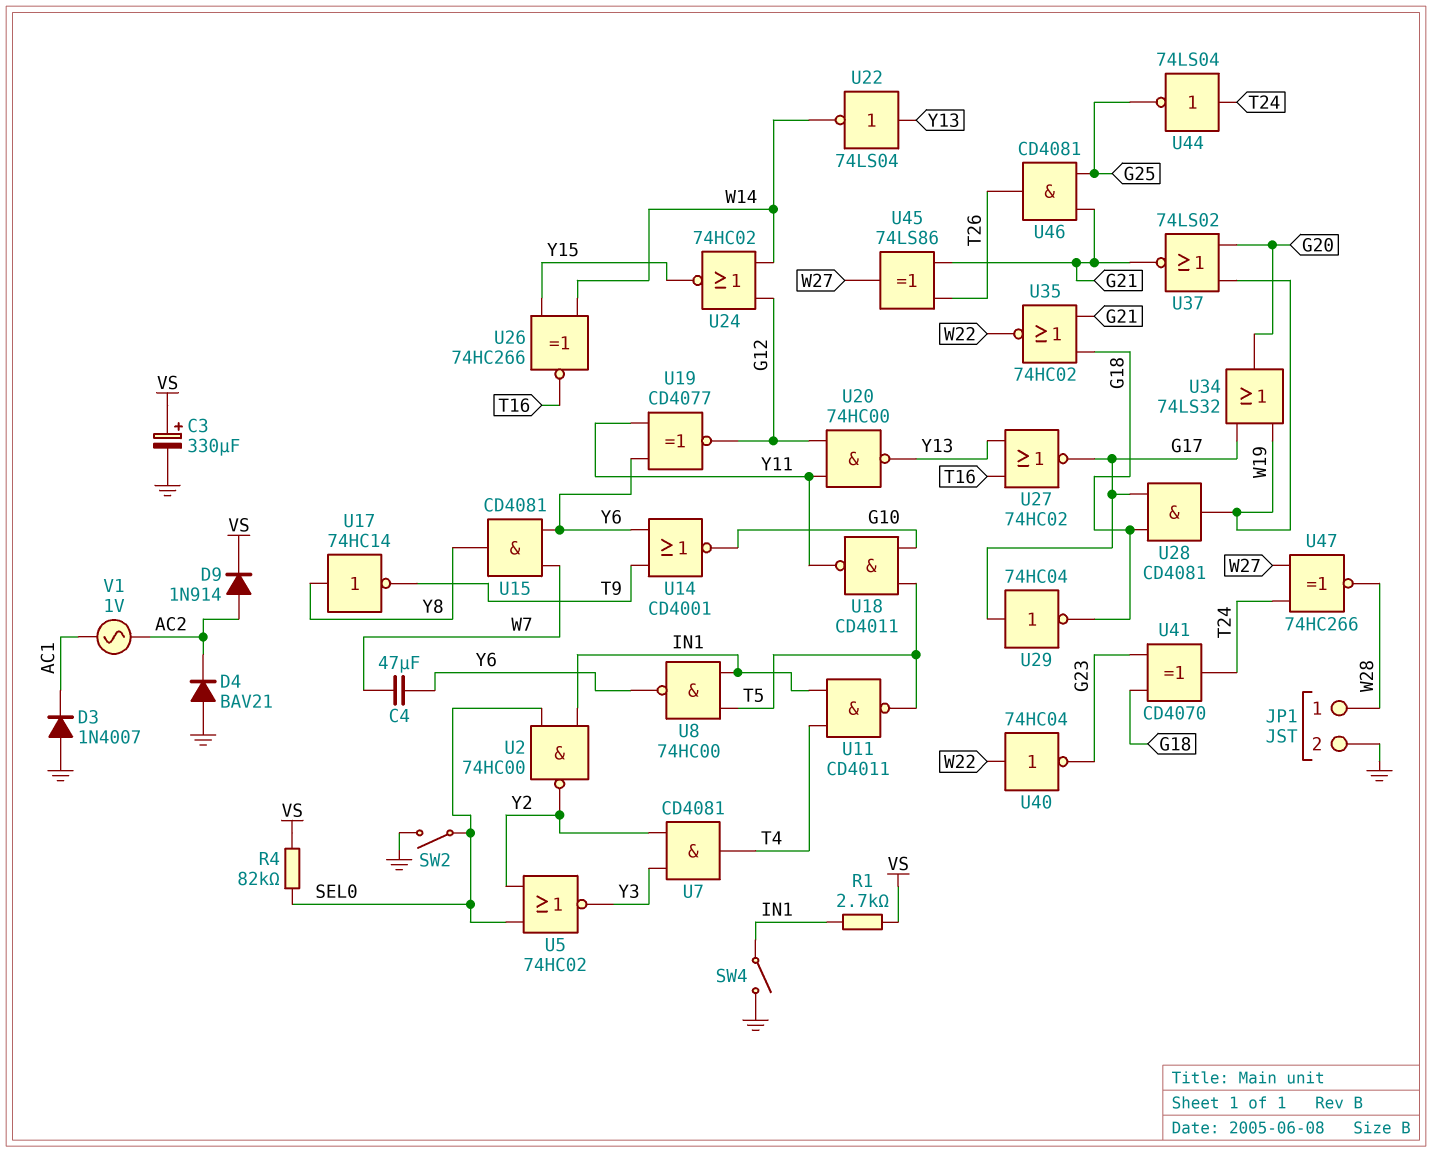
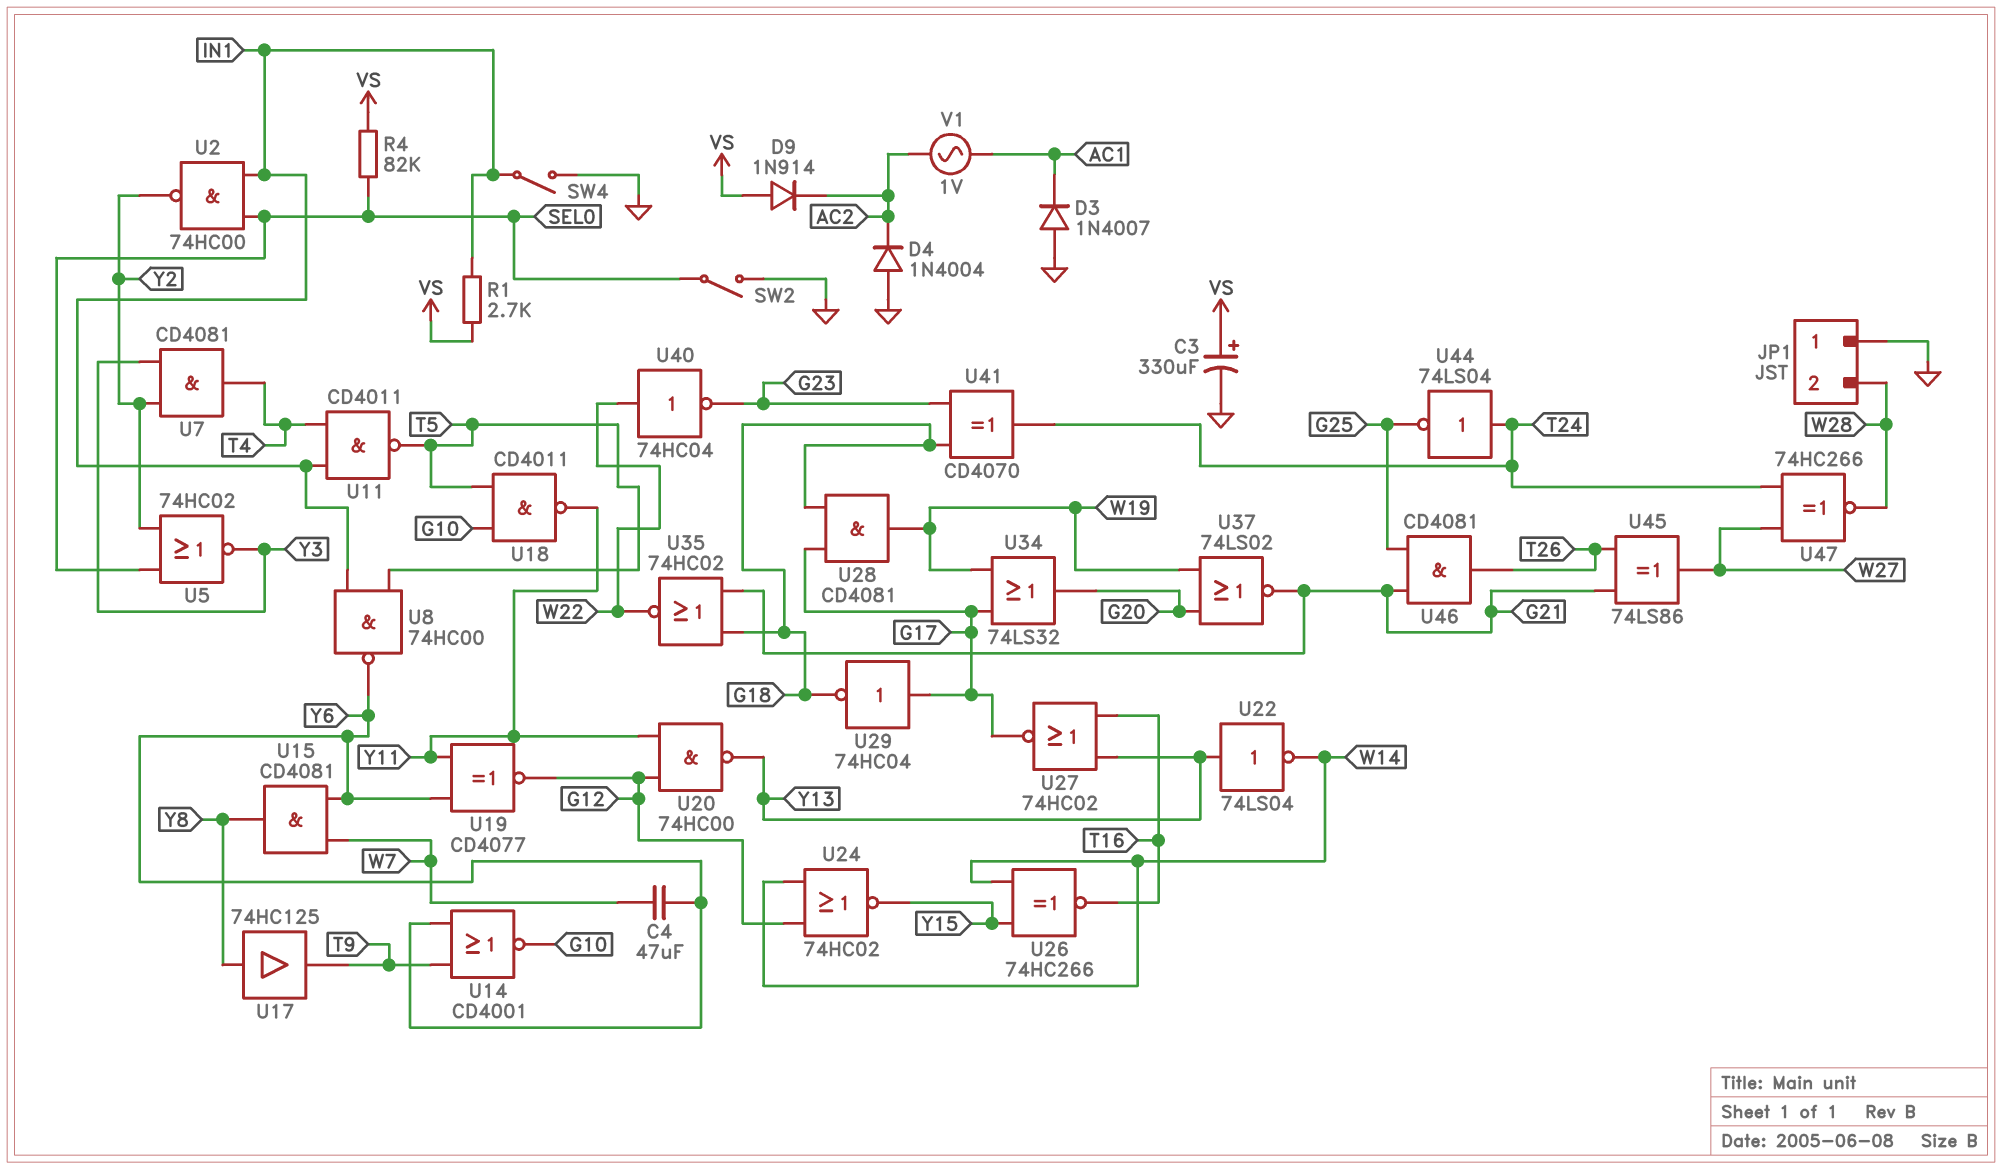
D4: diode BAV21 (A GND, K AC2) -> diode 1N4004 (A GND, K AC2)
D9: diode 1N914 (A AC2, K VS) -> diode 1N914 (A VS, K AC2)
JP1 pin 1: W28 -> GND
JP1 pin 2: GND -> W28
U17: NOT 74HC14 (in Y8, out T9) -> buffer 74HC125 (in Y8, out T9)

